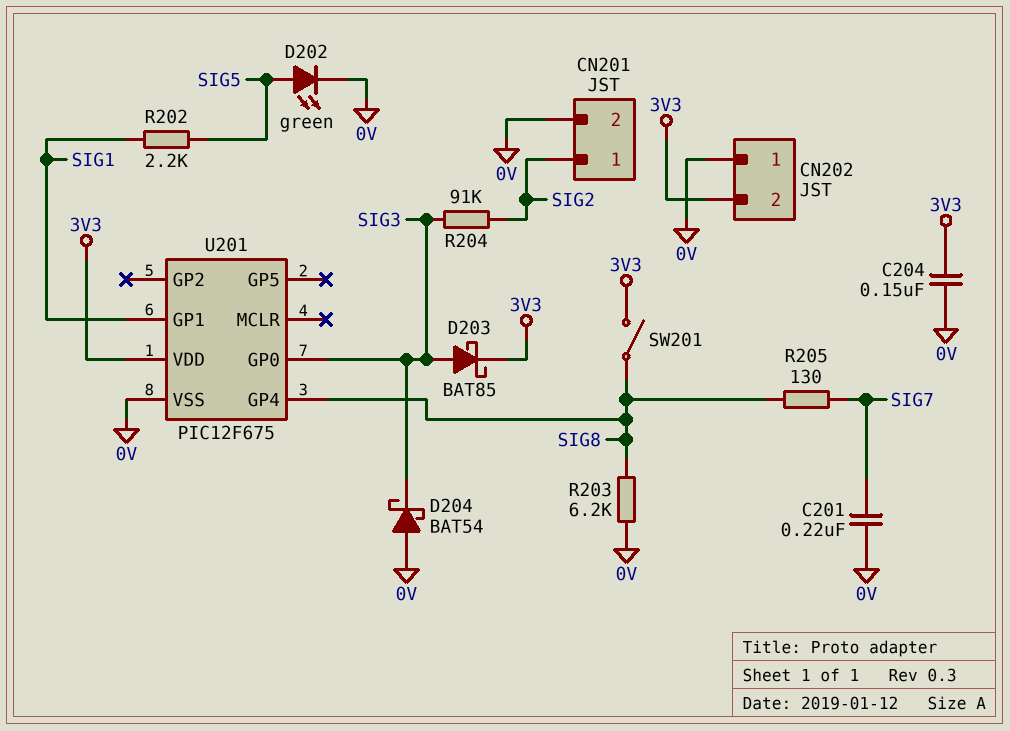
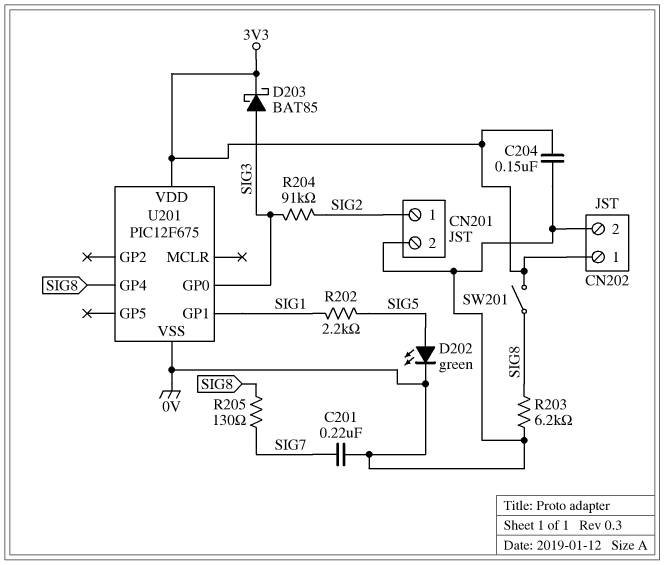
CN202 pin 1: 0V -> 3V3
CN202 pin 2: 3V3 -> 0V
D204: schottky BAT54 (A 0V, K SIG3) -> none

